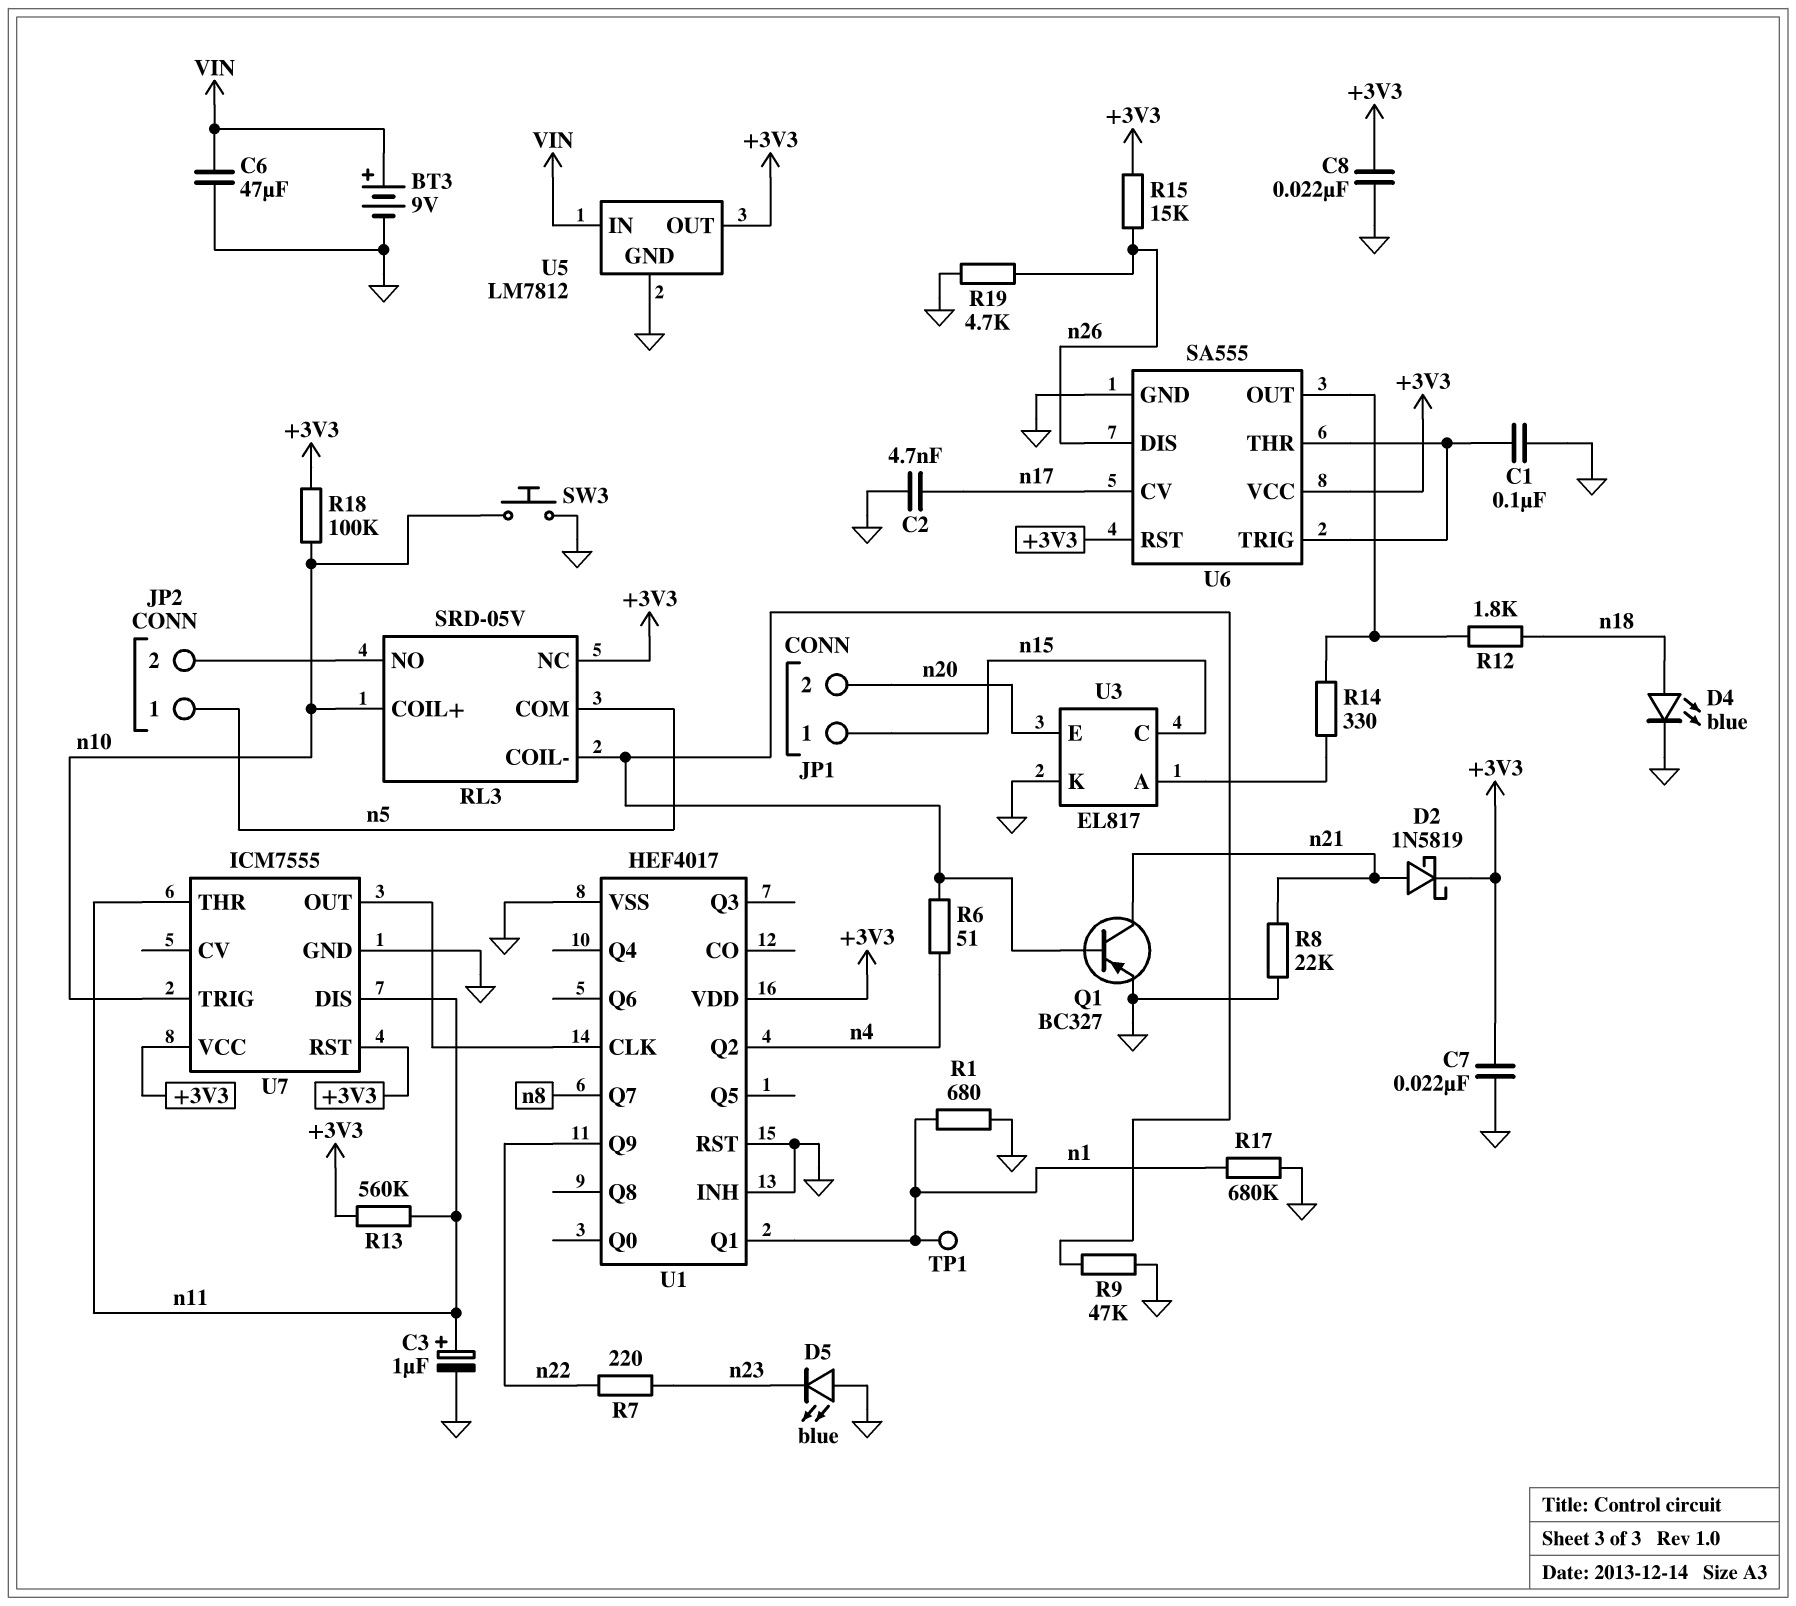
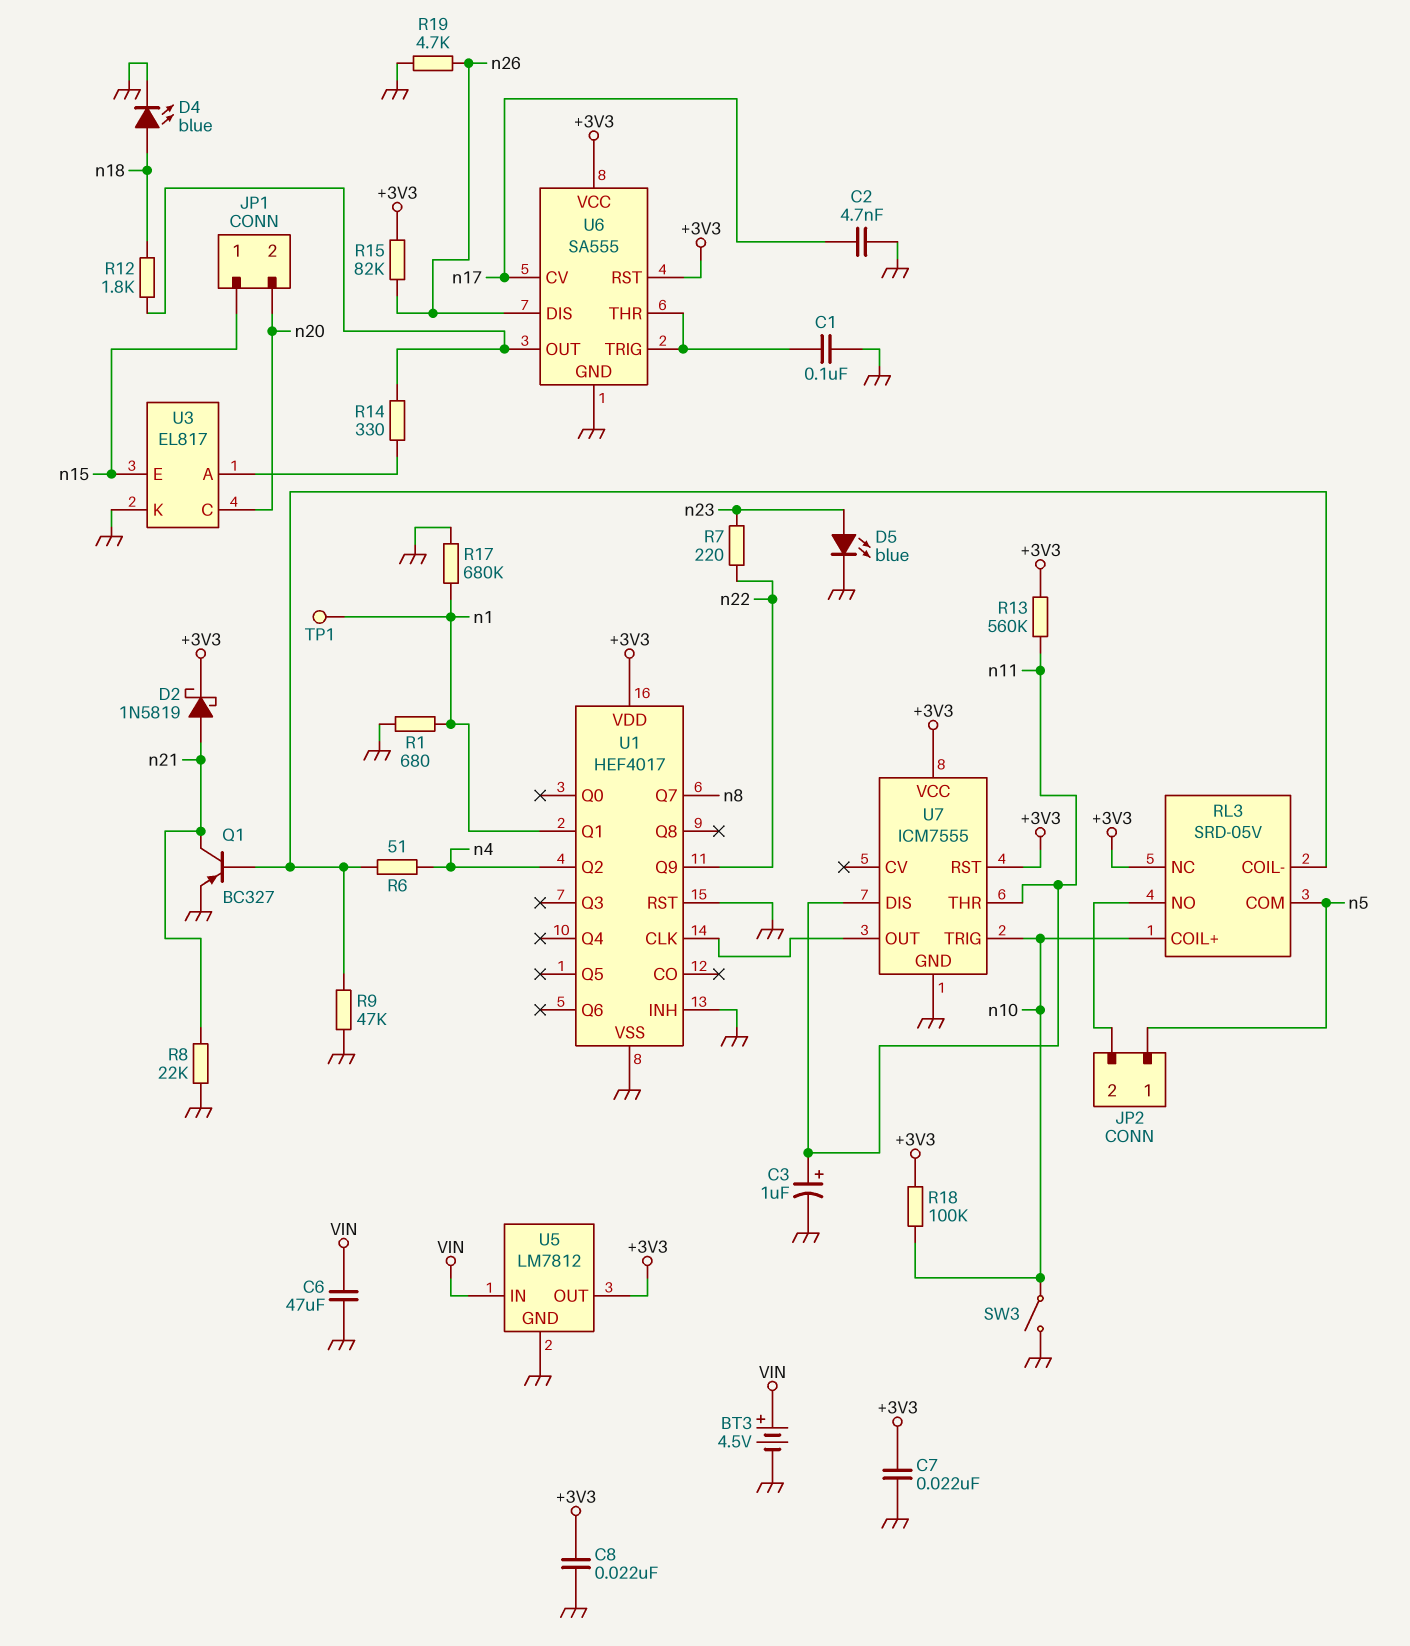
BT3: 9V (plus VIN, minus GND) -> 4.5V (plus VIN, minus GND)
D5: LED blue (A GND, K n23) -> LED blue (A n23, K GND)
R15: 15k (+3V3, n26) -> 82k (+3V3, n26)
SW3: button (GND, n10) -> switch (GND, n10)
U3 pin C: n15 -> n20
U3 pin E: n20 -> n15

